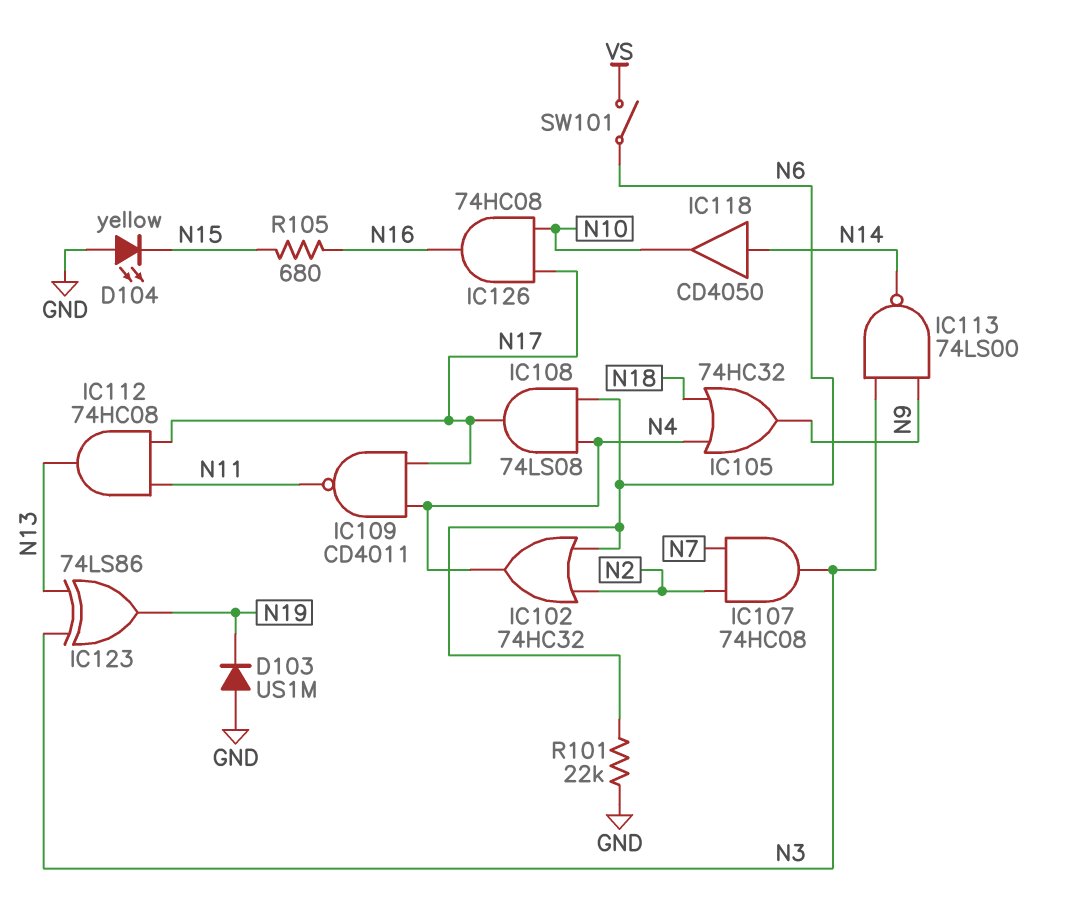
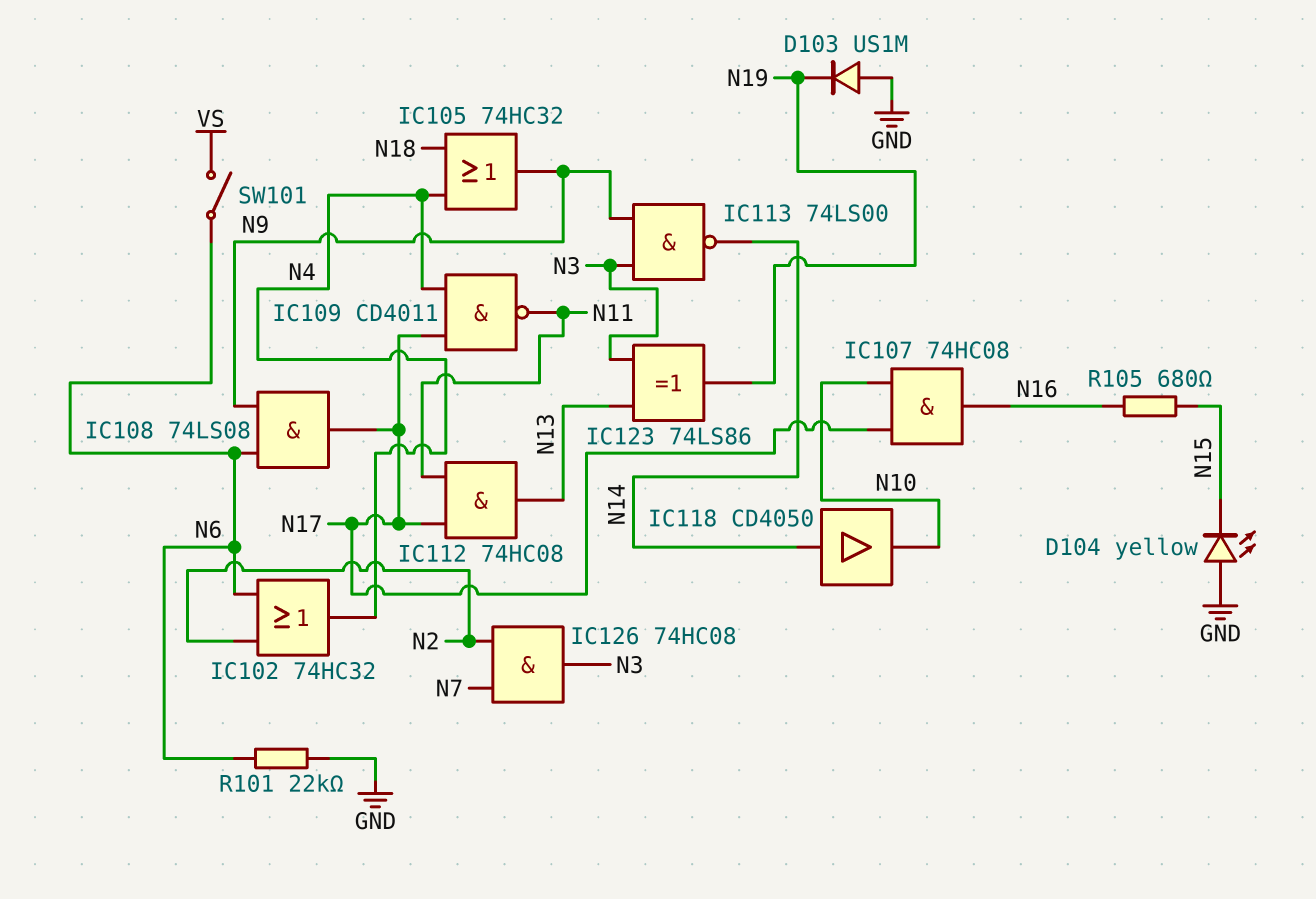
IC107: AND 74HC08 (in N2, in N7, out N3) -> AND 74HC08 (in N10, in N17, out N16)
IC108: AND 74LS08 (in N4, in N6, out N17) -> AND 74LS08 (in N6, in N9, out N17)
IC126: AND 74HC08 (in N10, in N17, out N16) -> AND 74HC08 (in N2, in N7, out N3)

